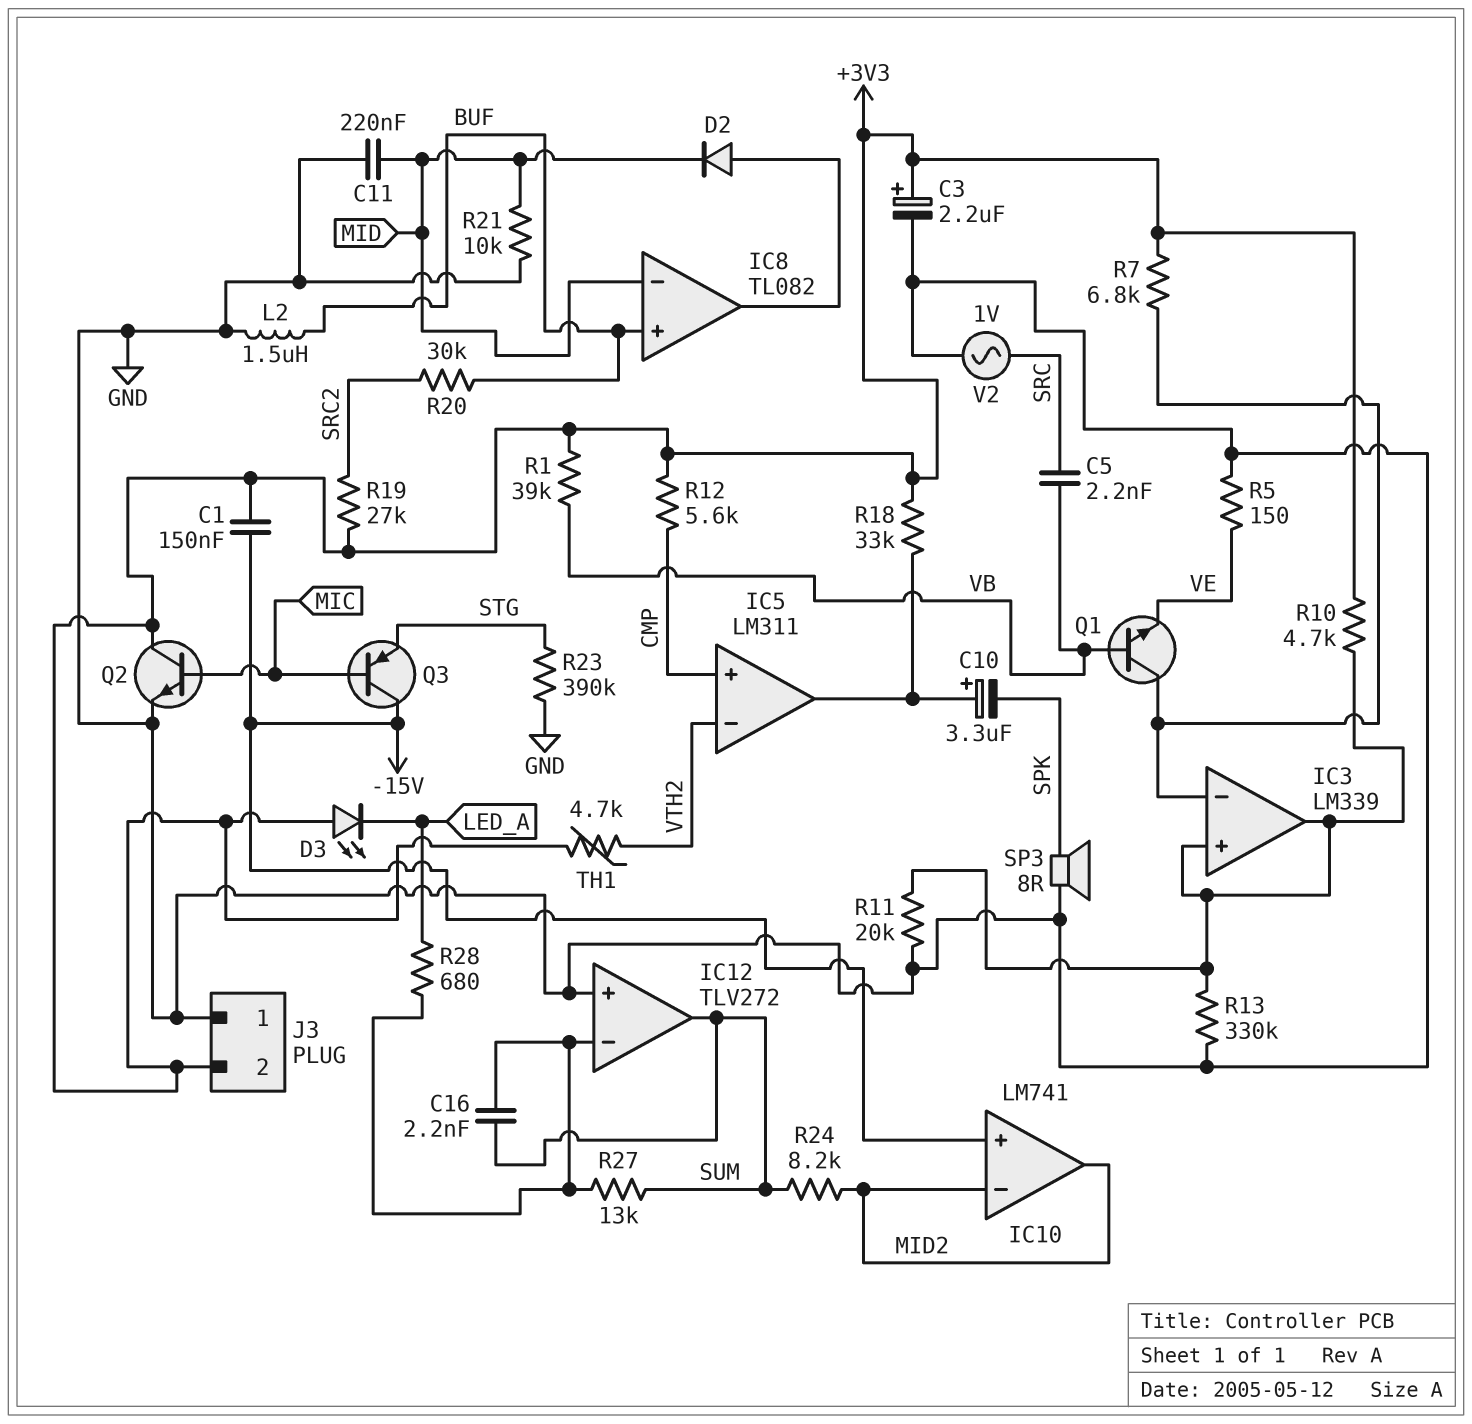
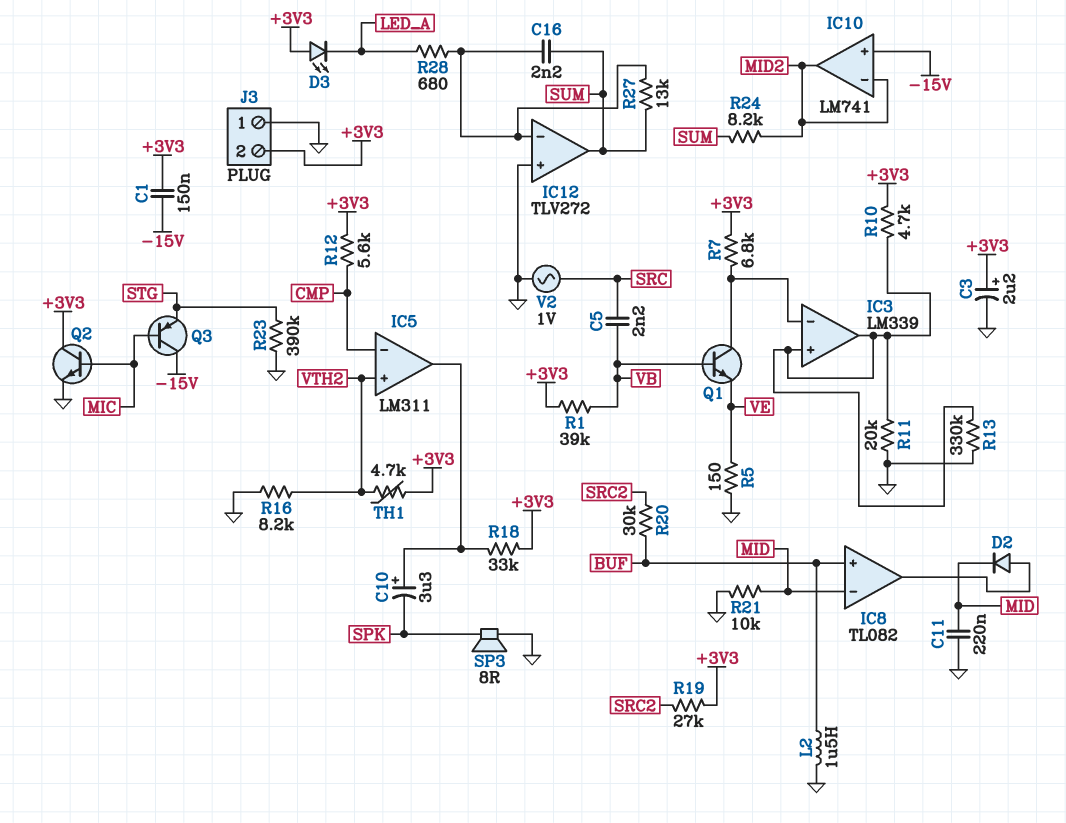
IC5 pin in+: CMP -> VTH2
IC5 pin in-: VTH2 -> CMP
R16: none -> 8.2k (GND, VTH2)

